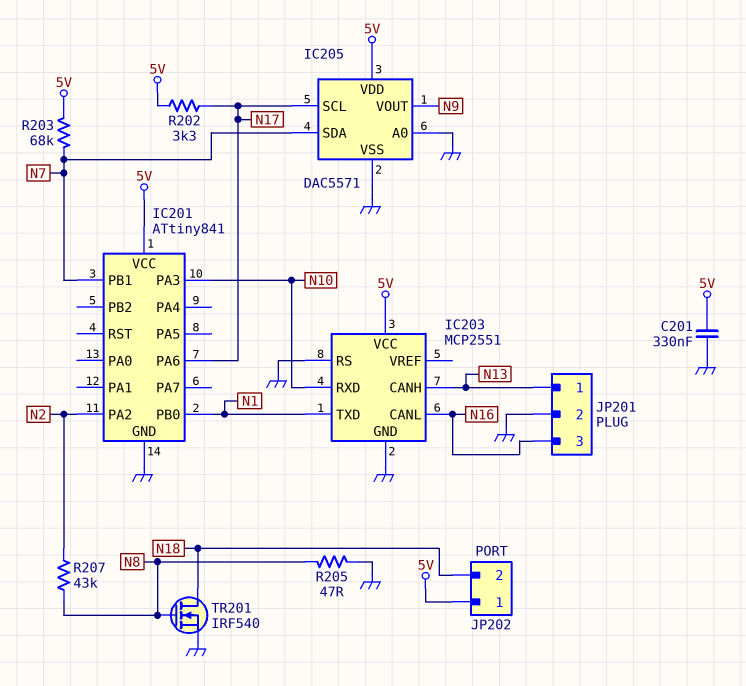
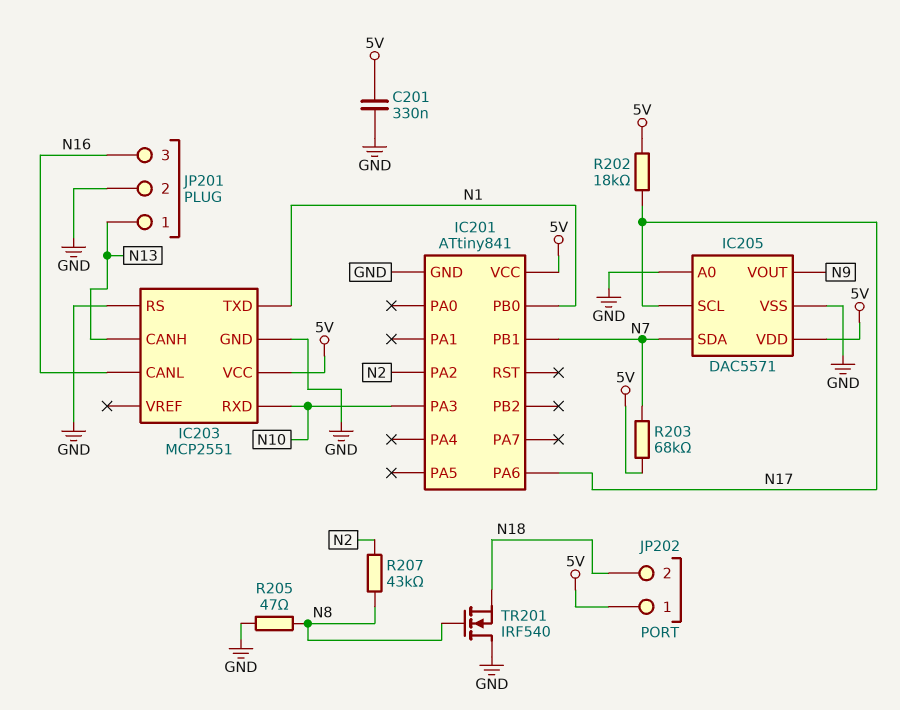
R202: 3.3k (5V, N17) -> 18k (5V, N17)
TR201: NMOS IRF540 (G N8, D N18, S GND) -> NMOS IRF540 (G N8, D GND, S N18)

